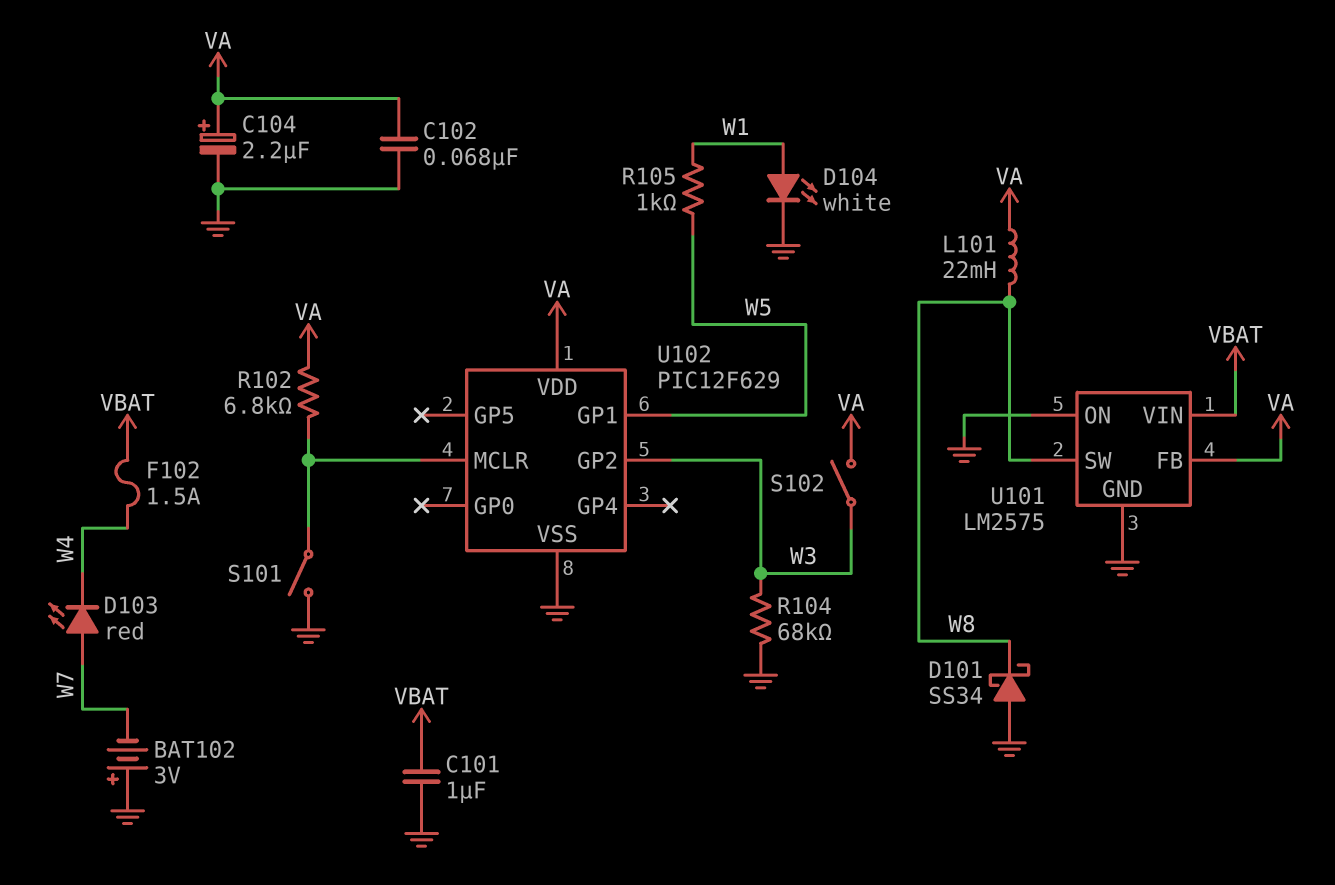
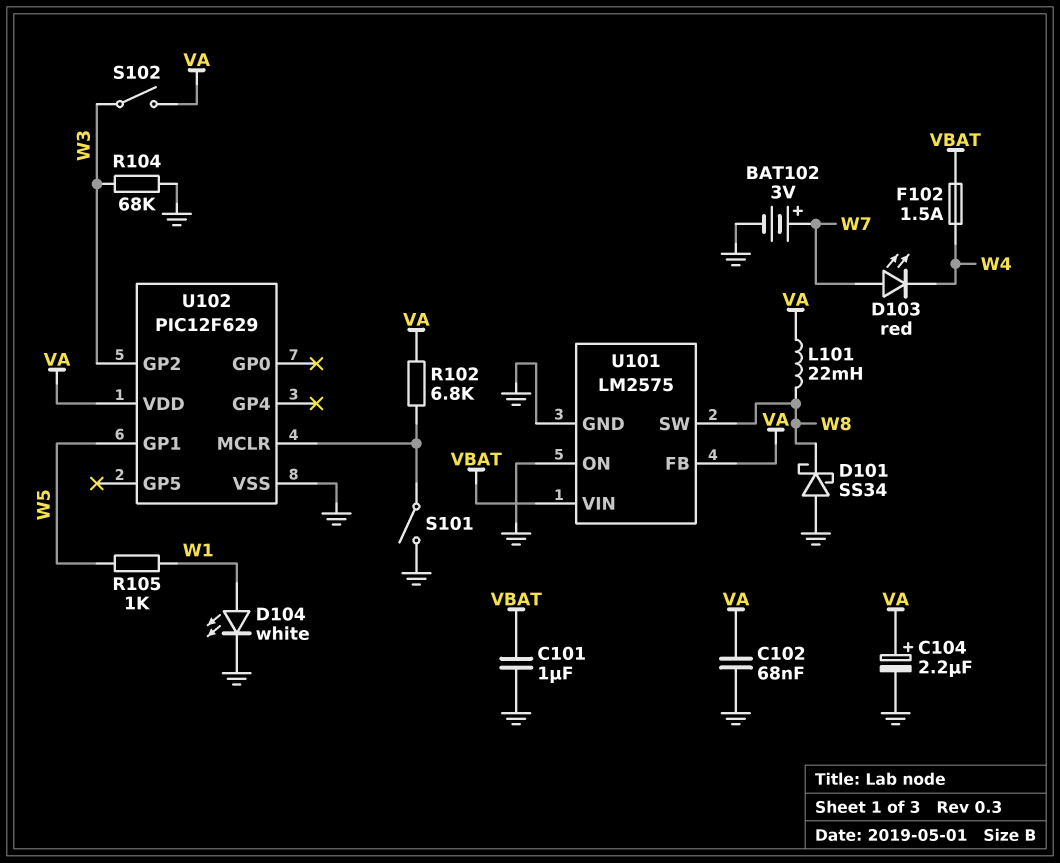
BAT102: 3V (plus GND, minus W7) -> 3V (plus W7, minus GND)

